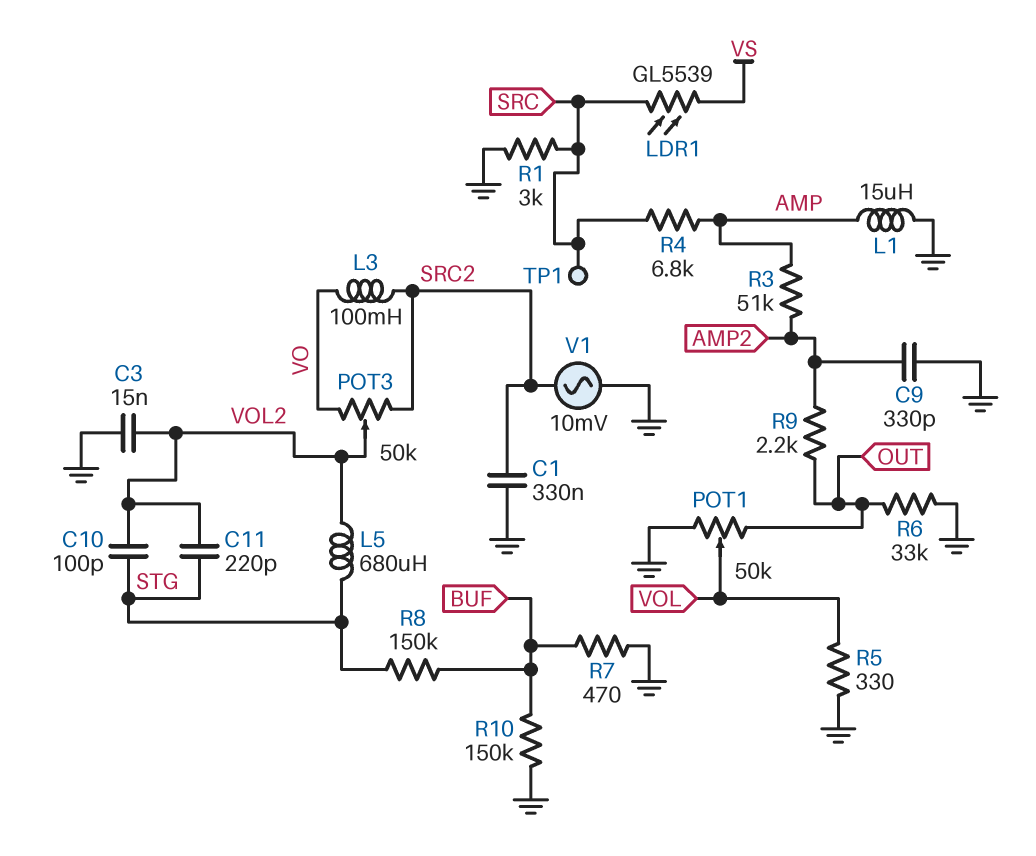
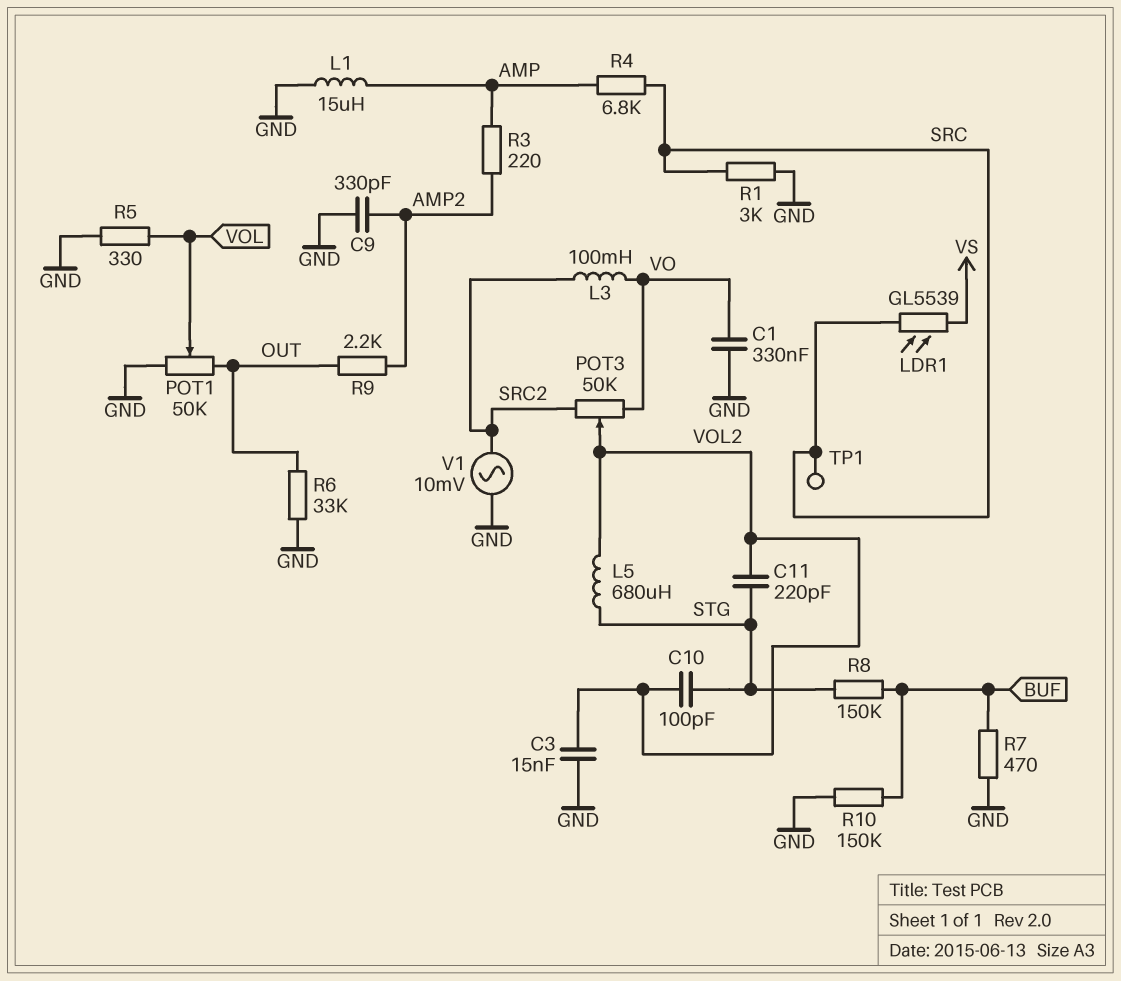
C1: 330nF (GND, SRC2) -> 330nF (GND, VO)
R3: 51k (AMP, AMP2) -> 220 (AMP, AMP2)

